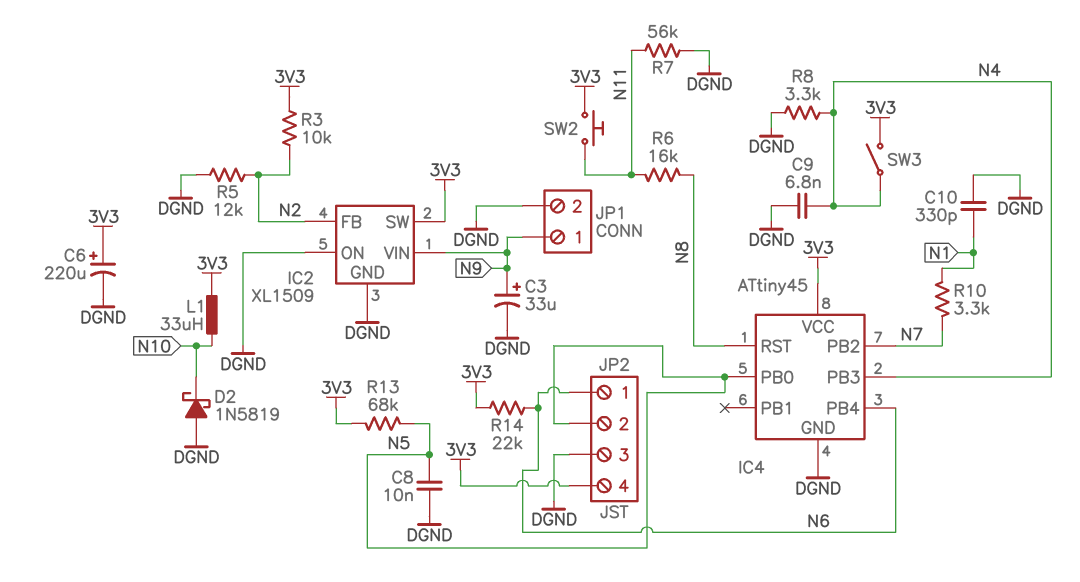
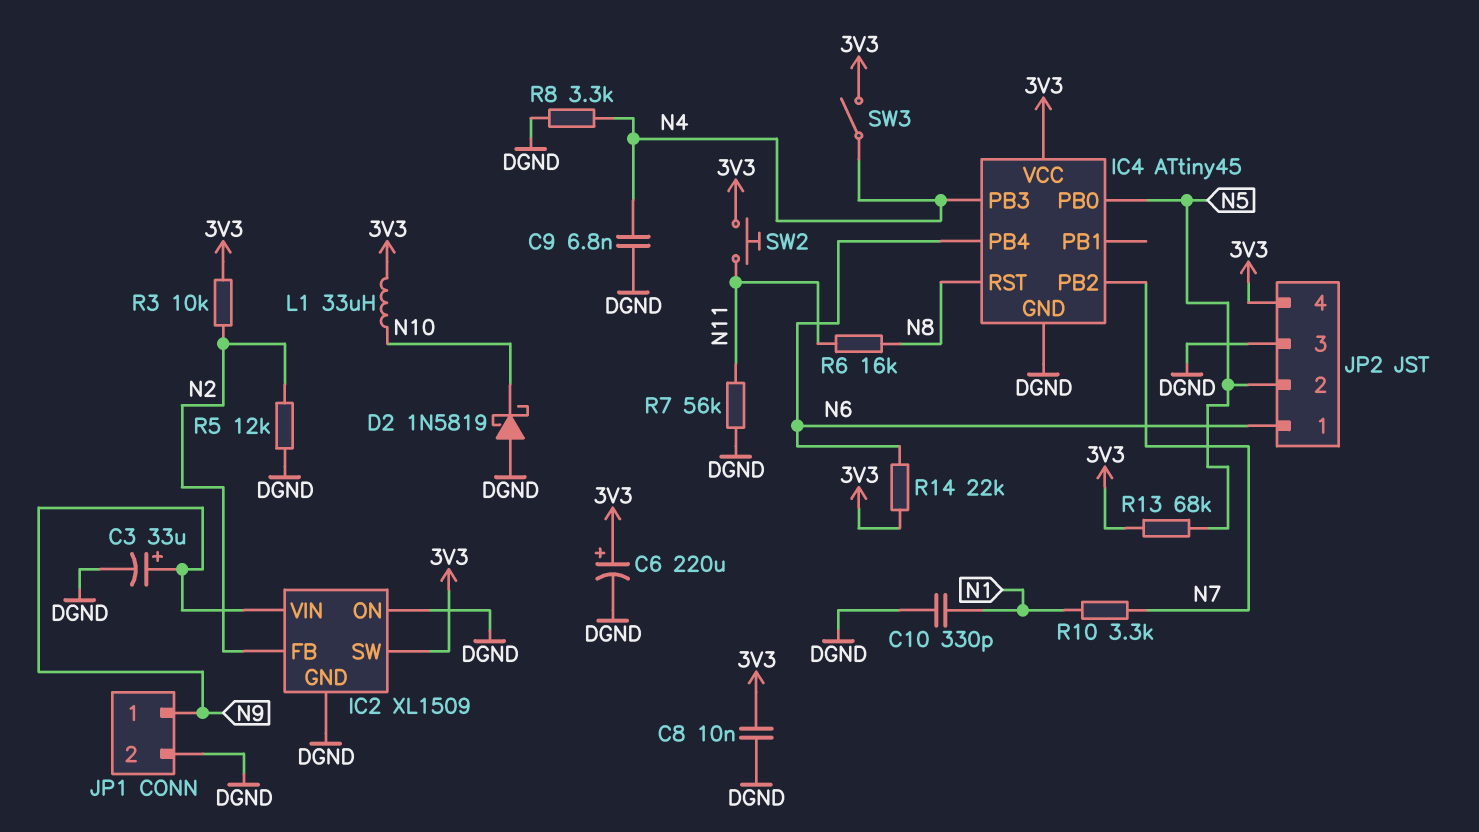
C8: 10nF (DGND, N5) -> 10nF (3V3, DGND)

